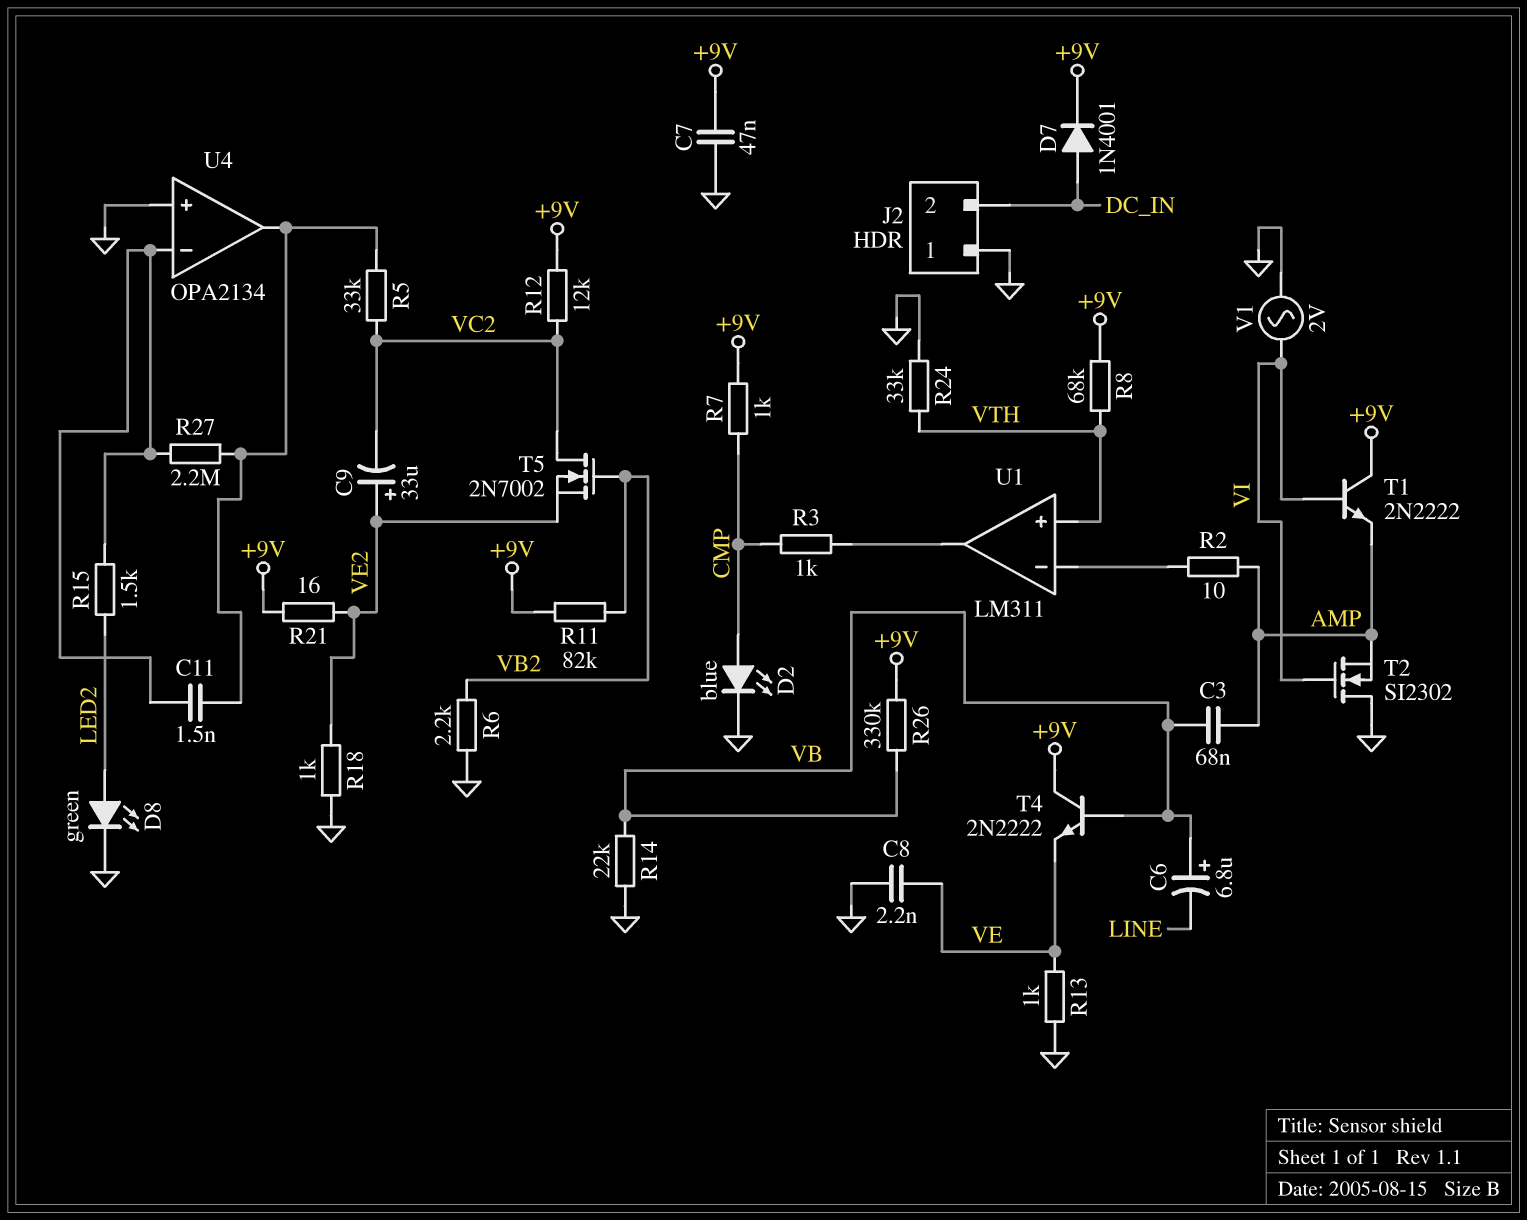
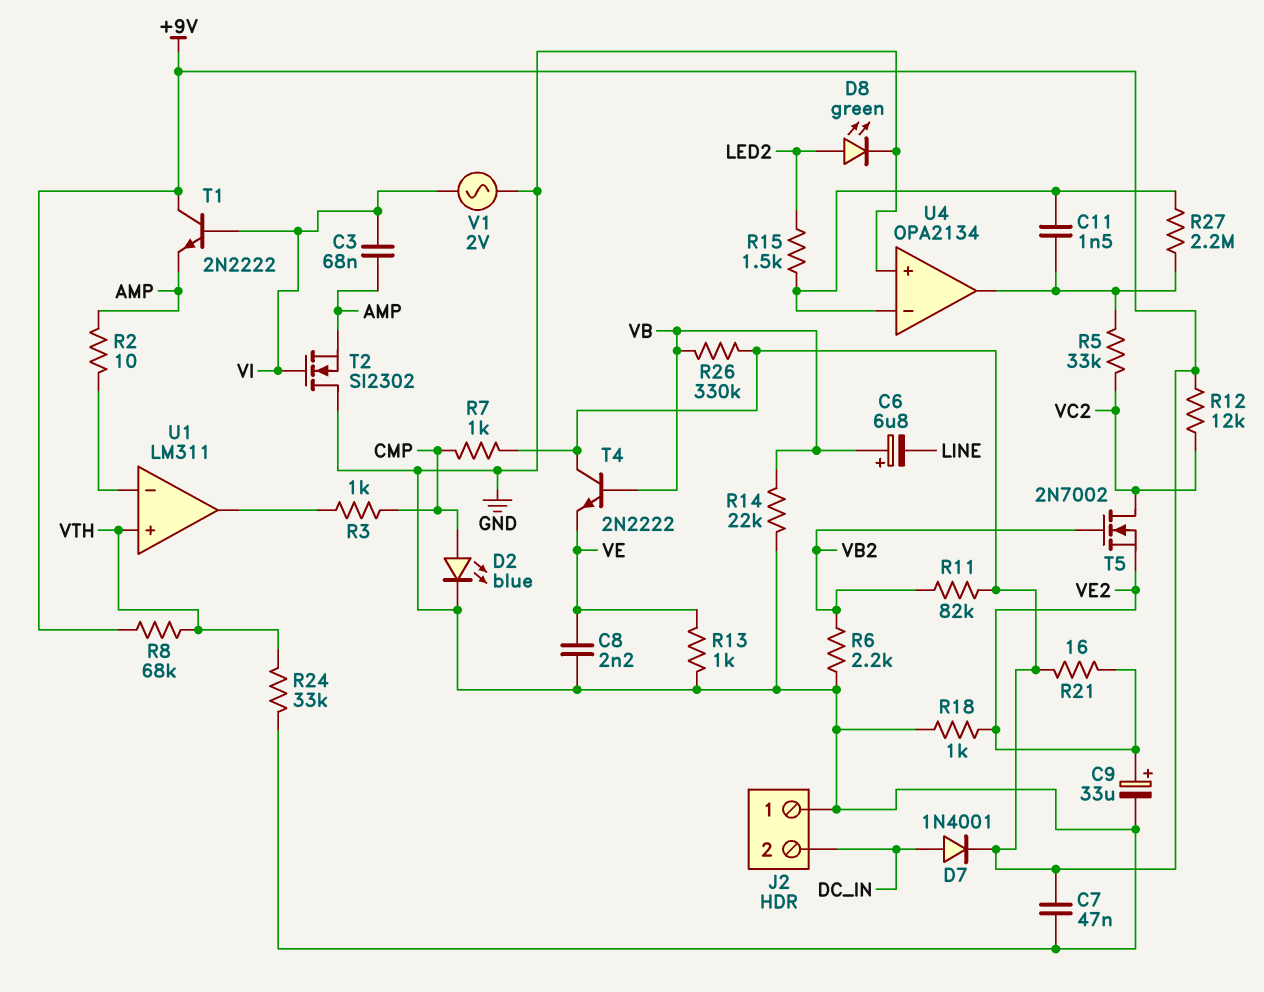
C3: 68nF (AMP, VB) -> 68nF (AMP, VI)
C9: 33uF (plus VE2, minus VC2) -> 33uF (plus VE2, minus GND)

